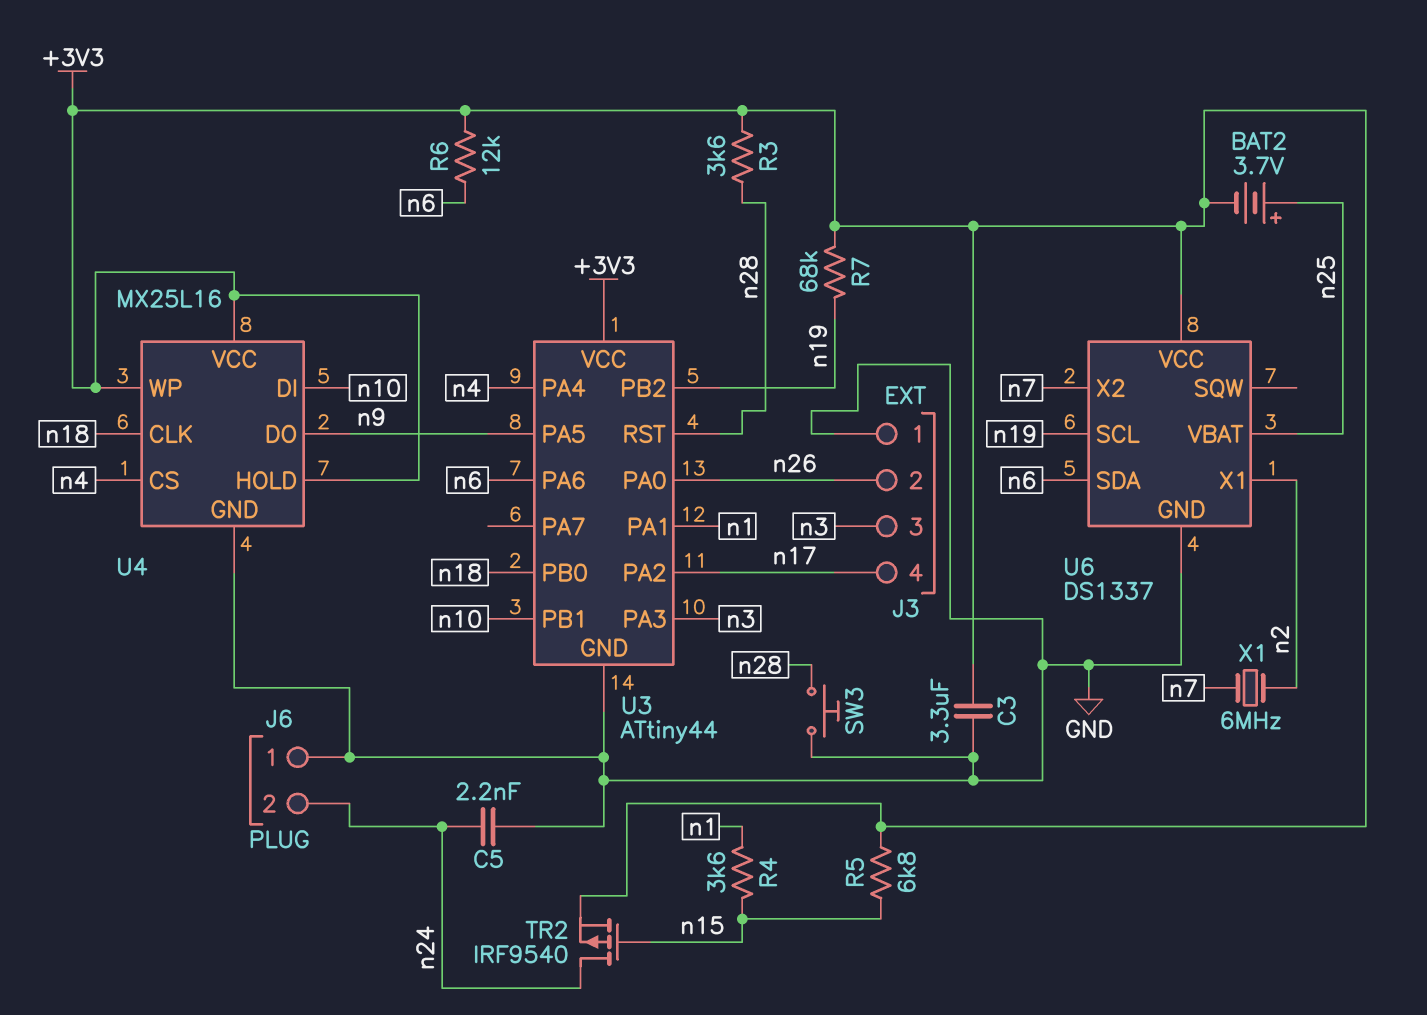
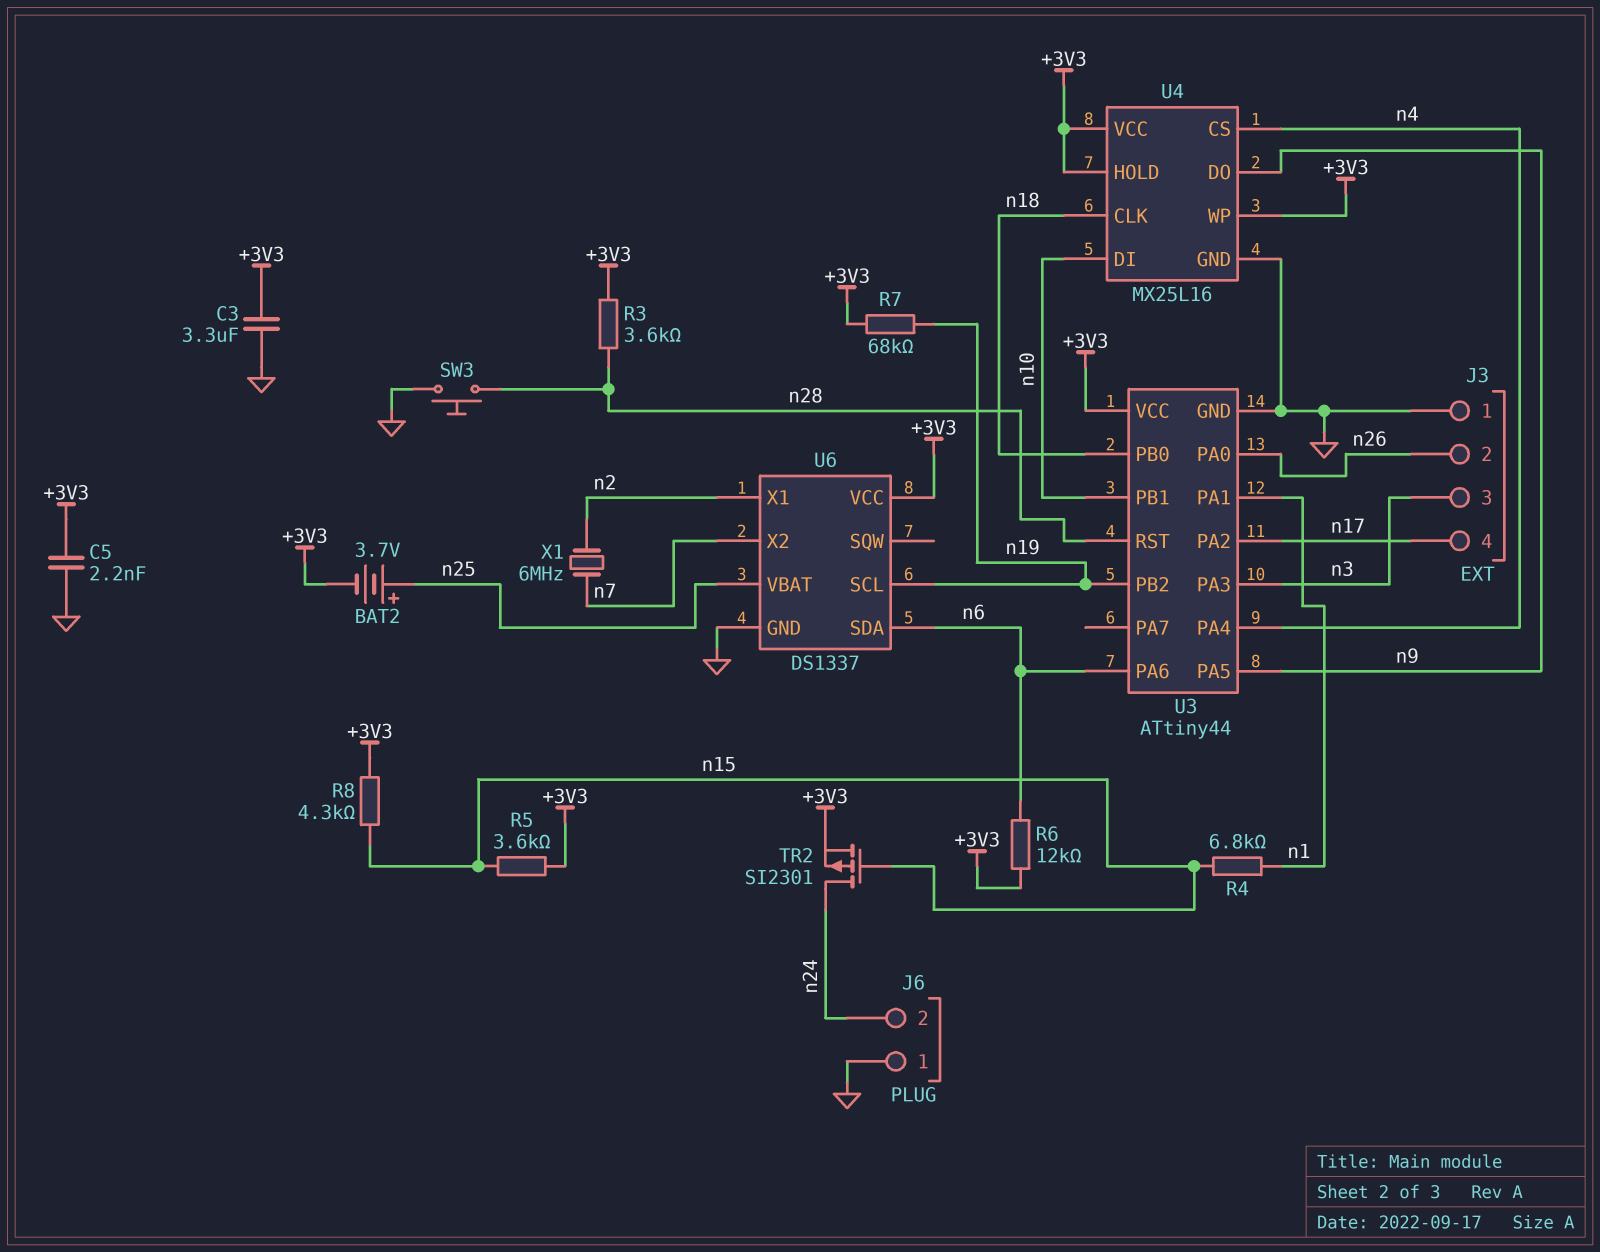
C5: 2.2nF (GND, n24) -> 2.2nF (+3V3, GND)
R4: 3.6k (n1, n15) -> 6.8k (n1, n15)
R5: 6.8k (+3V3, n15) -> 3.6k (+3V3, n15)
R8: none -> 4.3k (+3V3, n15)
TR2: PMOS IRF9540 (G n15, D n24, S +3V3) -> PMOS SI2301 (G n15, D n24, S +3V3)

